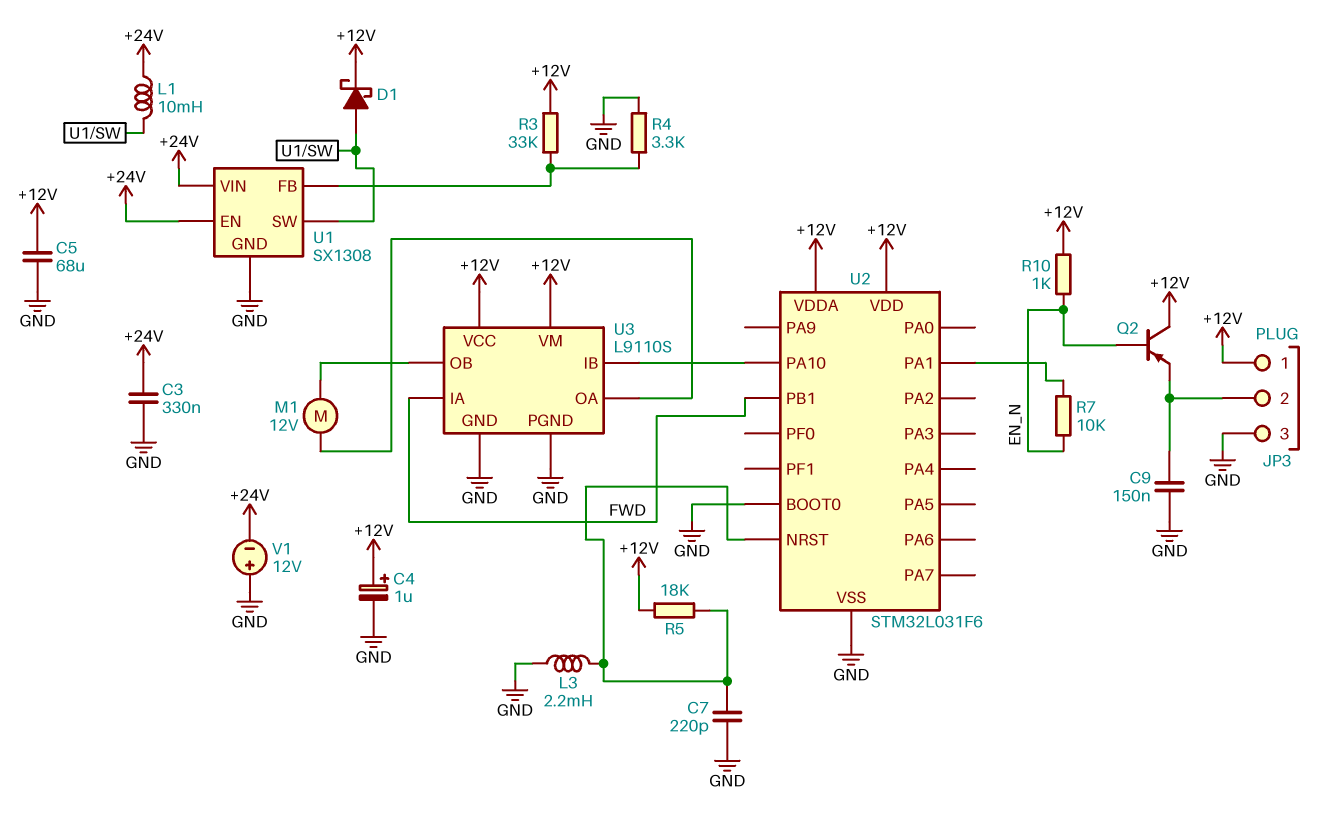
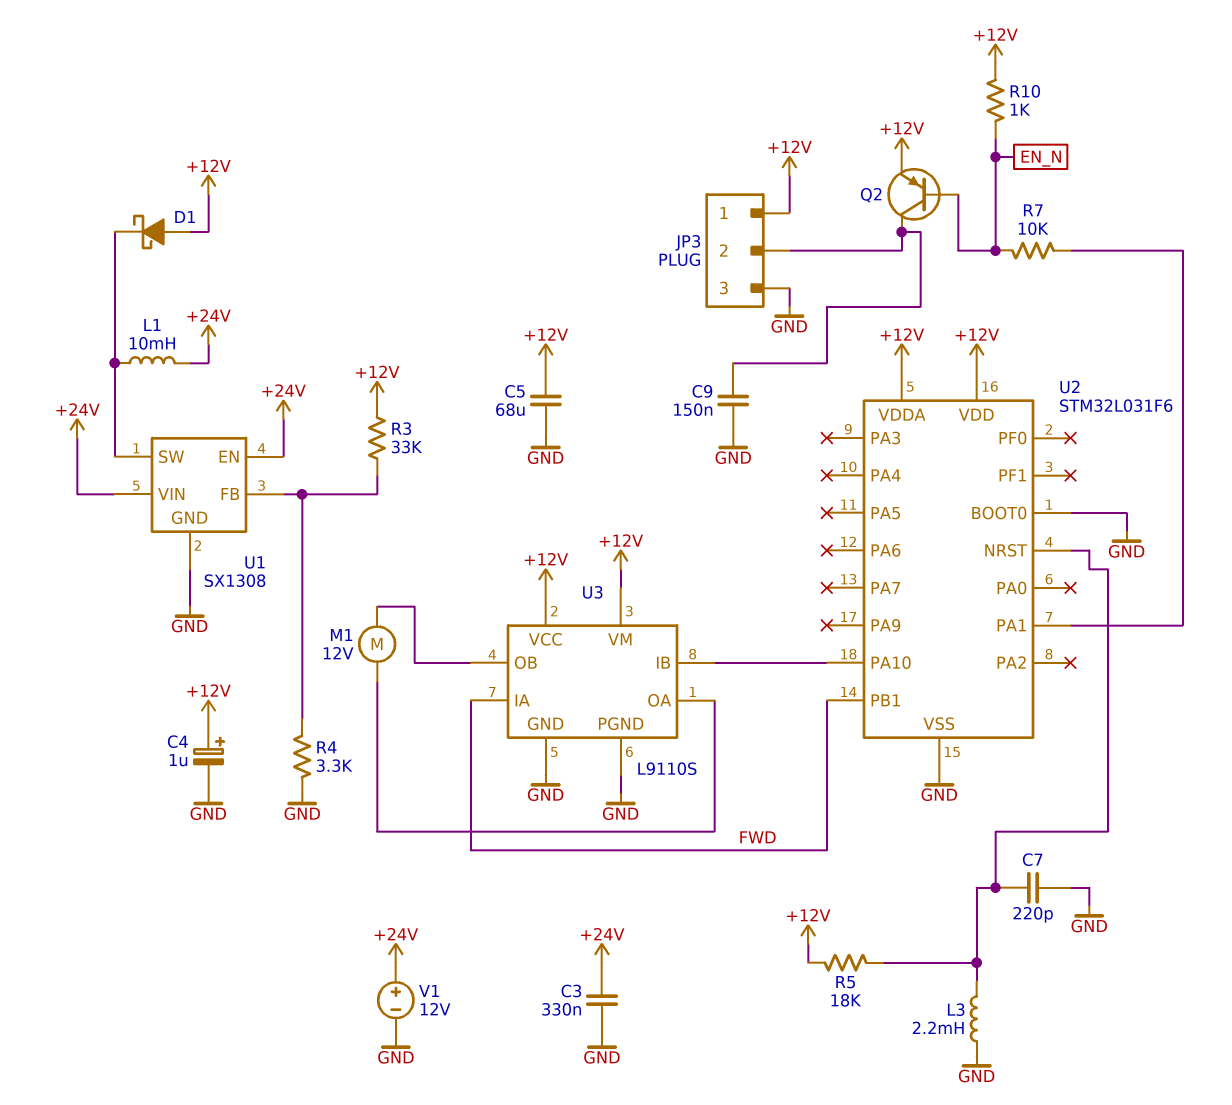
D1: schottky (A U1/SW, K +12V) -> schottky (A +12V, K U1/SW)
Q2: PNP (B EN_N, C +12V, E JP3/2) -> PNP (B EN_N, C JP3/2, E +12V)
V1: 12V (plus GND, minus +24V) -> 12V (plus +24V, minus GND)

